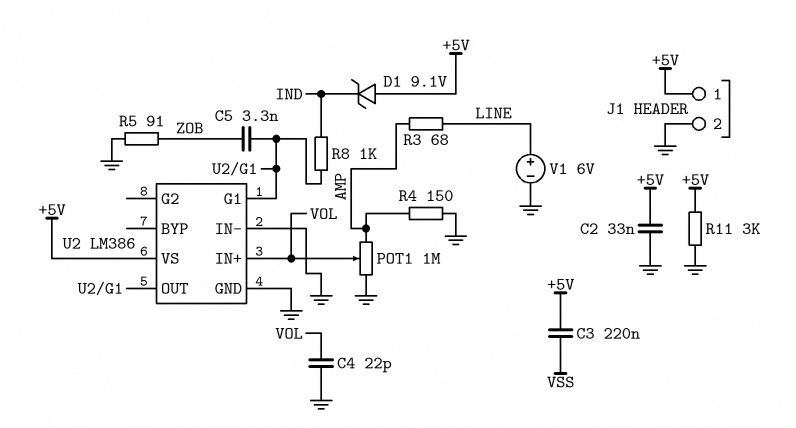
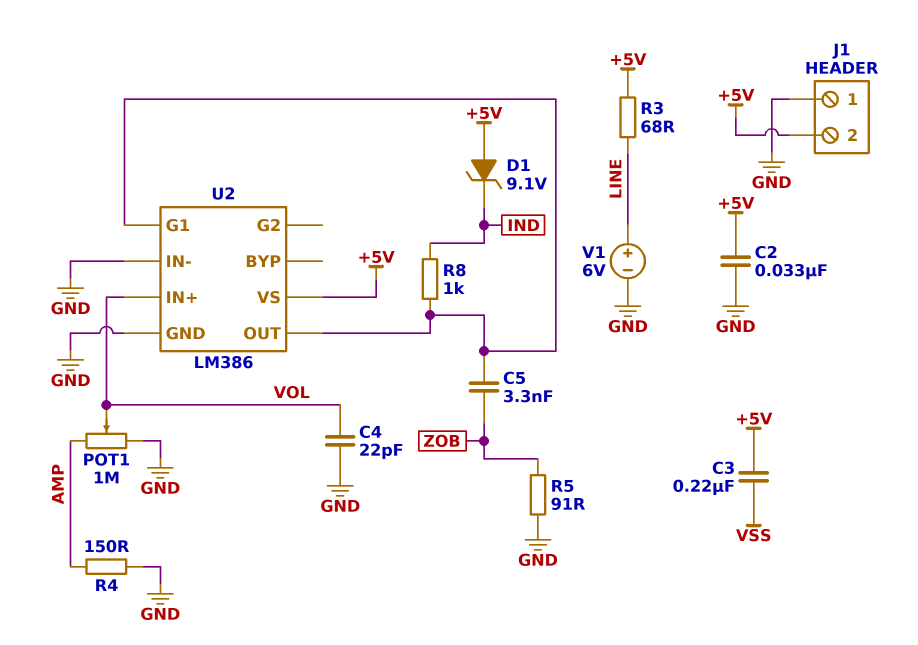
J1 pin 1: +5V -> GND
J1 pin 2: GND -> +5V
R3: 68 (AMP, LINE) -> 68 (+5V, LINE)
R11: 3k (+5V, GND) -> none

